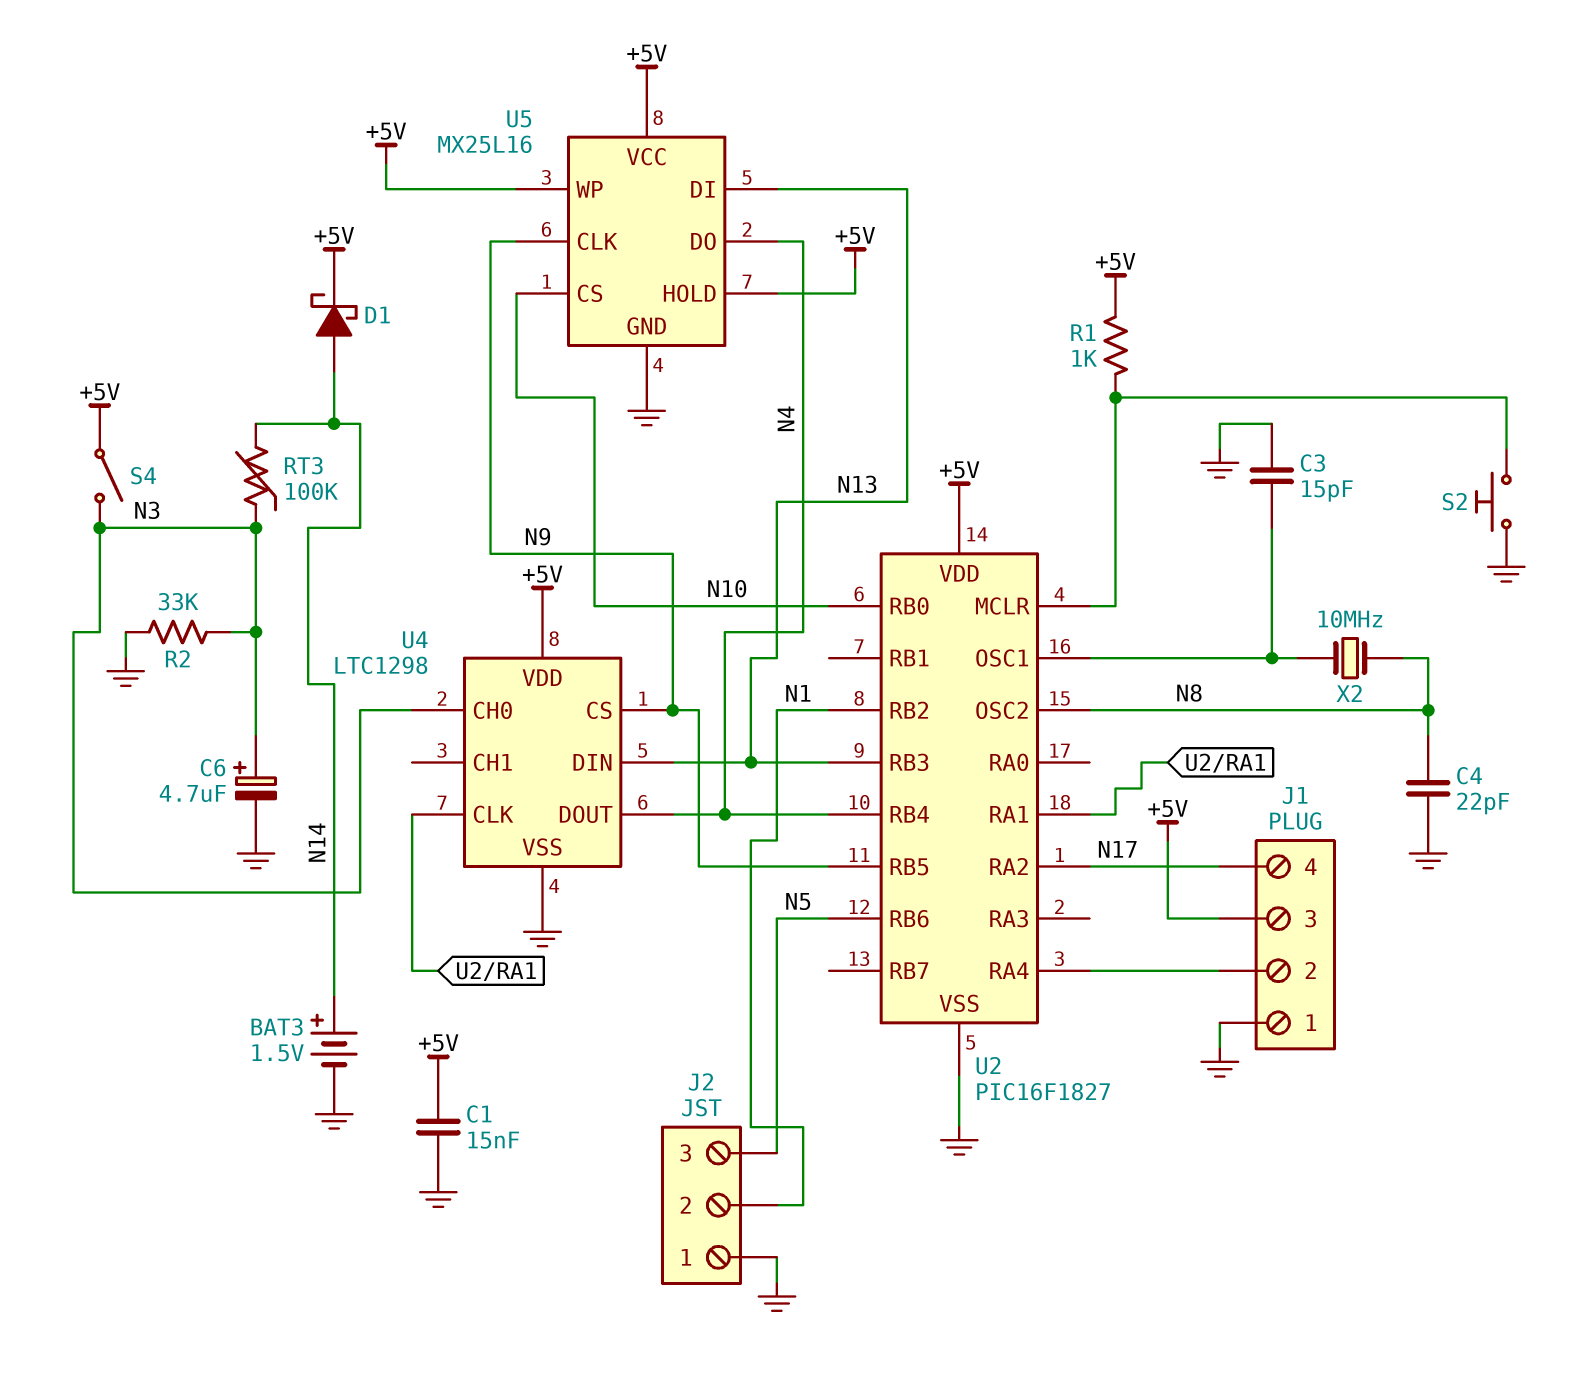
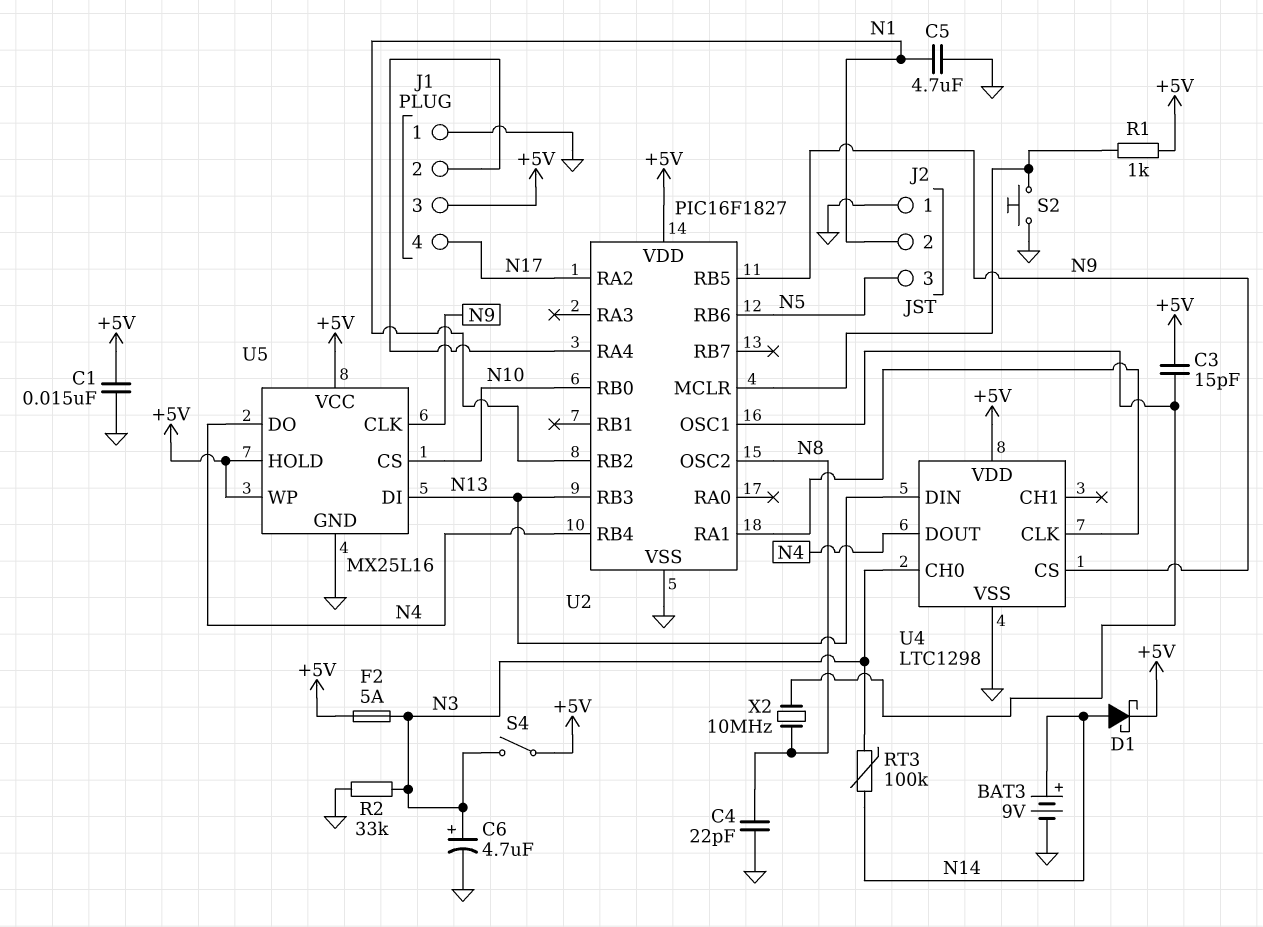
BAT3: 1.5V (plus N14, minus GND) -> 9V (plus N14, minus GND)
C3: 15pF (GND, U2/OSC1) -> 15pF (+5V, U2/OSC1)
C5: none -> 4.7uF (GND, N1)
F2: none -> 5A (+5V, N3)

